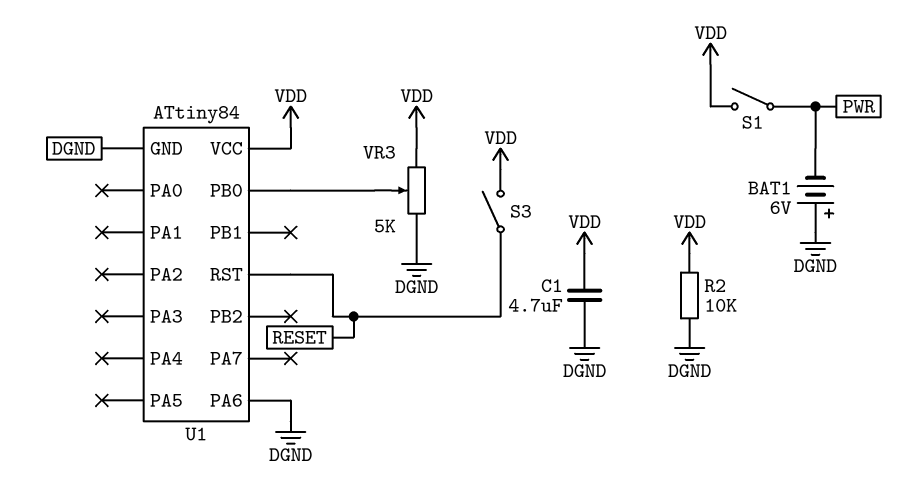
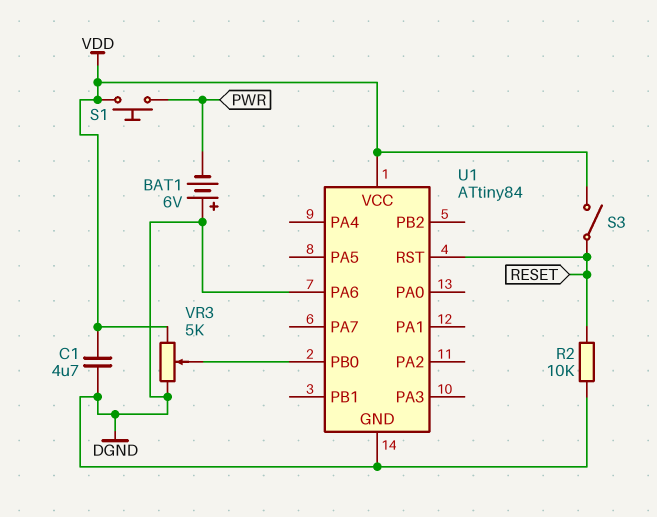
R2: 10k (DGND, VDD) -> 10k (DGND, RESET)
S1: switch (PWR, VDD) -> button (PWR, VDD)

